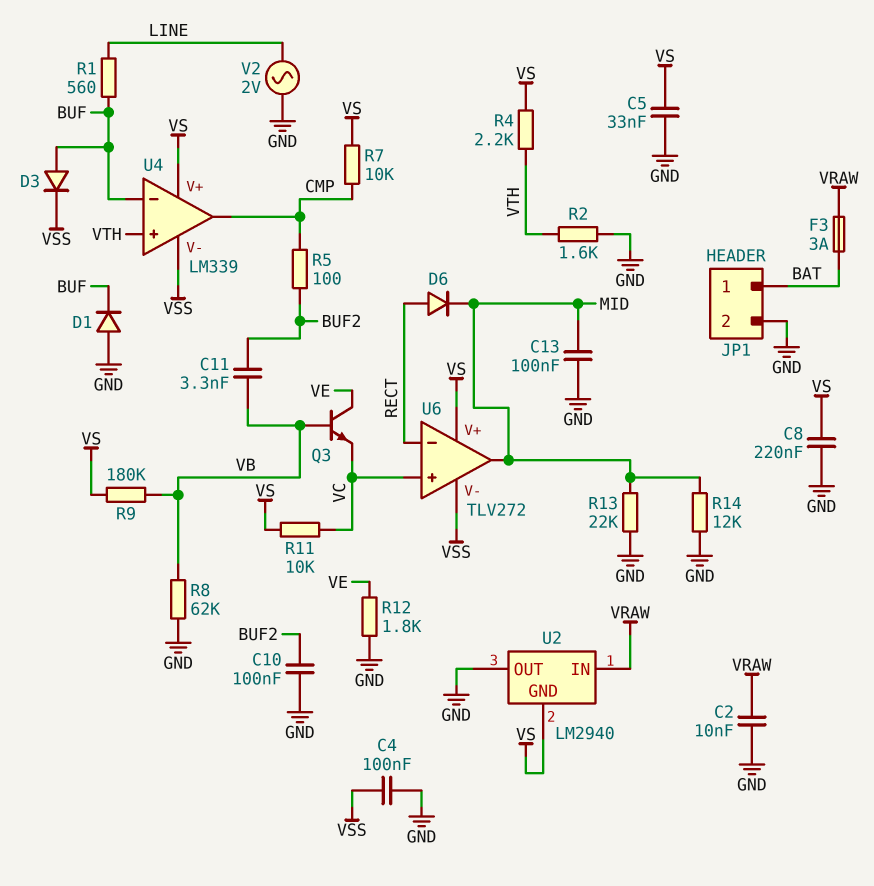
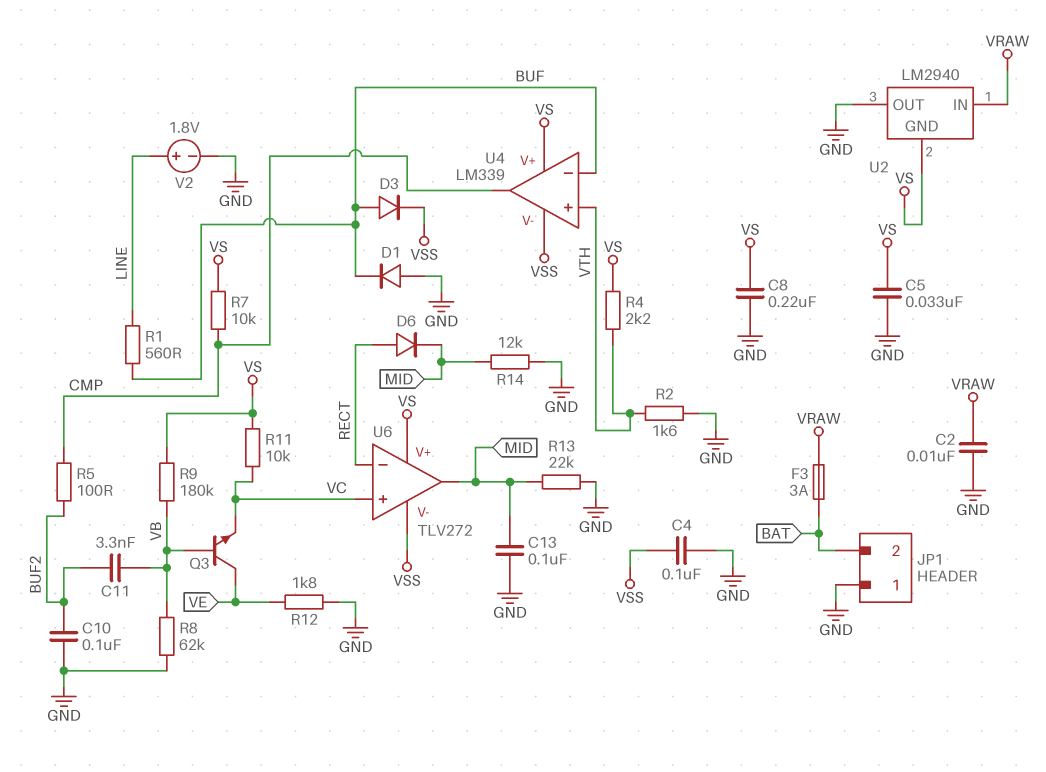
JP1 pin 1: BAT -> GND
JP1 pin 2: GND -> BAT
V2: AC 2V (GND, LINE) -> 1.8V (plus LINE, minus GND)

